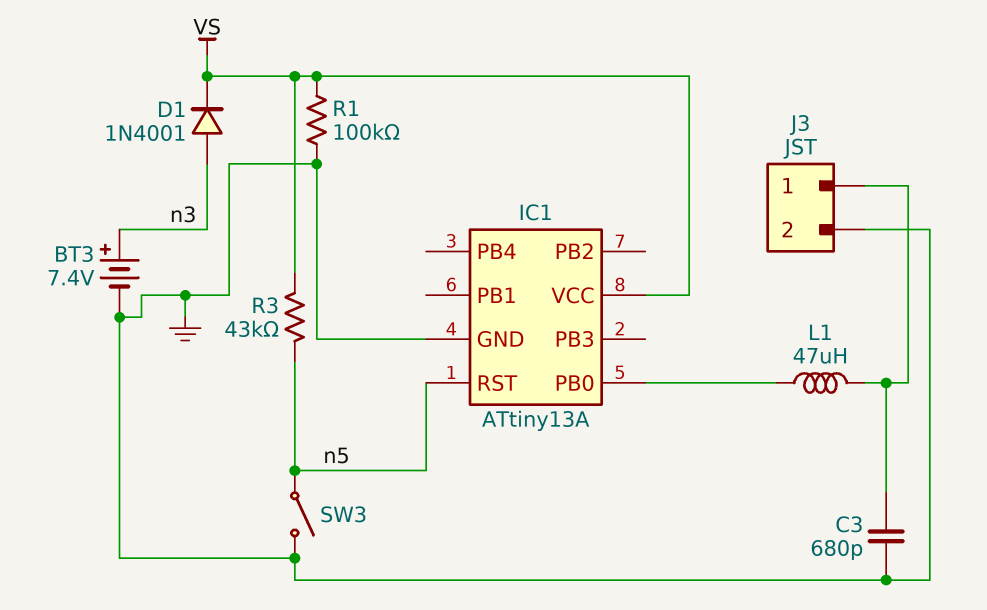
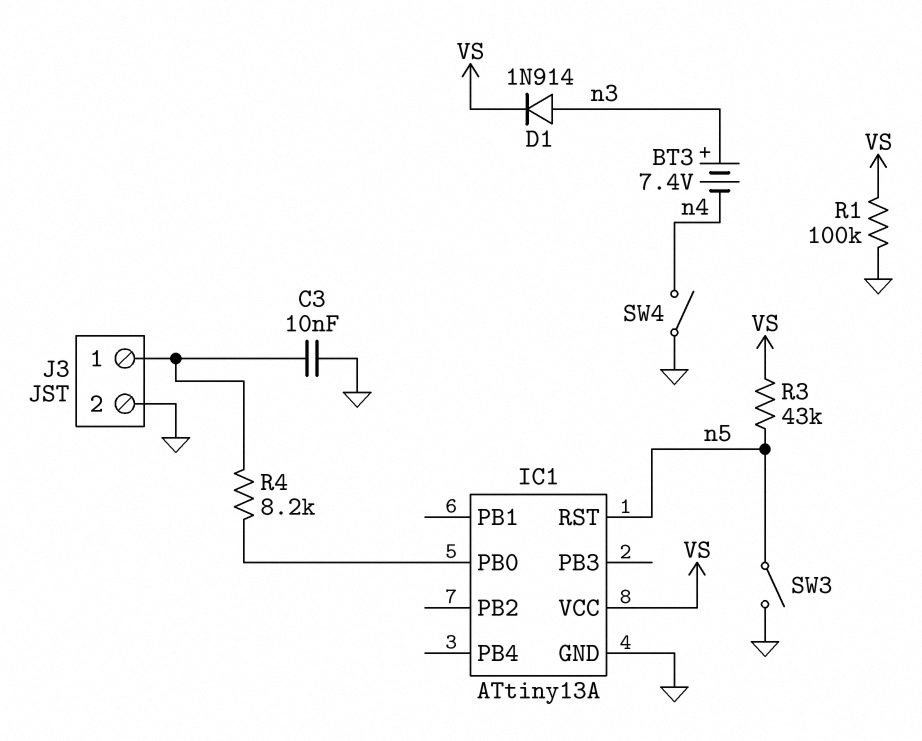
BT3: 7.4V (plus n3, minus GND) -> 7.4V (plus n3, minus n4)
C3: 680pF (GND, J3/1) -> 10nF (GND, J3/1)
D1: diode 1N4001 (A n3, K VS) -> diode 1N914 (A n3, K VS)
L1: 47uH (IC1/PB0, J3/1) -> none
R4: none -> 8.2k (IC1/PB0, J3/1)
SW4: none -> switch (GND, n4)

